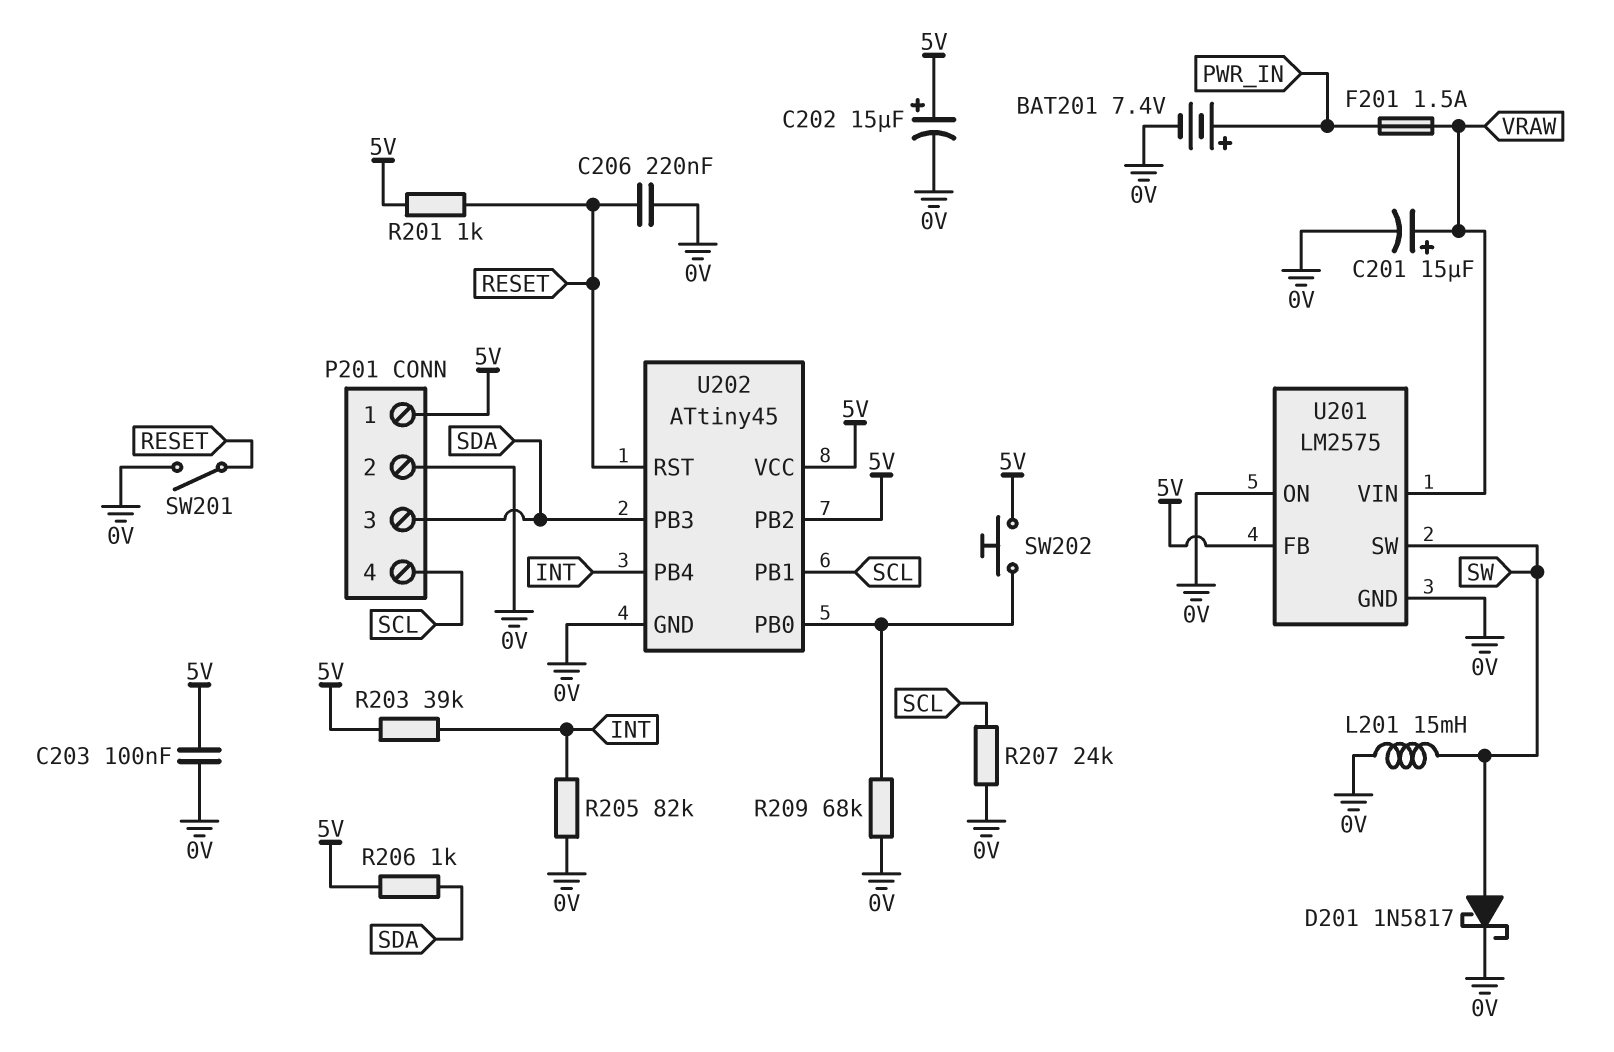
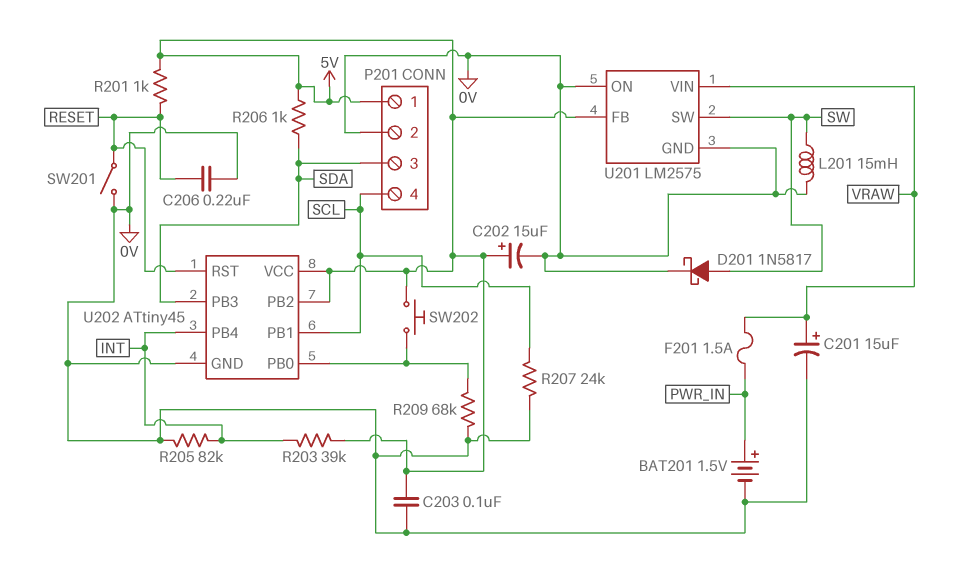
BAT201: 7.4V (plus PWR_IN, minus 0V) -> 1.5V (plus PWR_IN, minus 0V)

